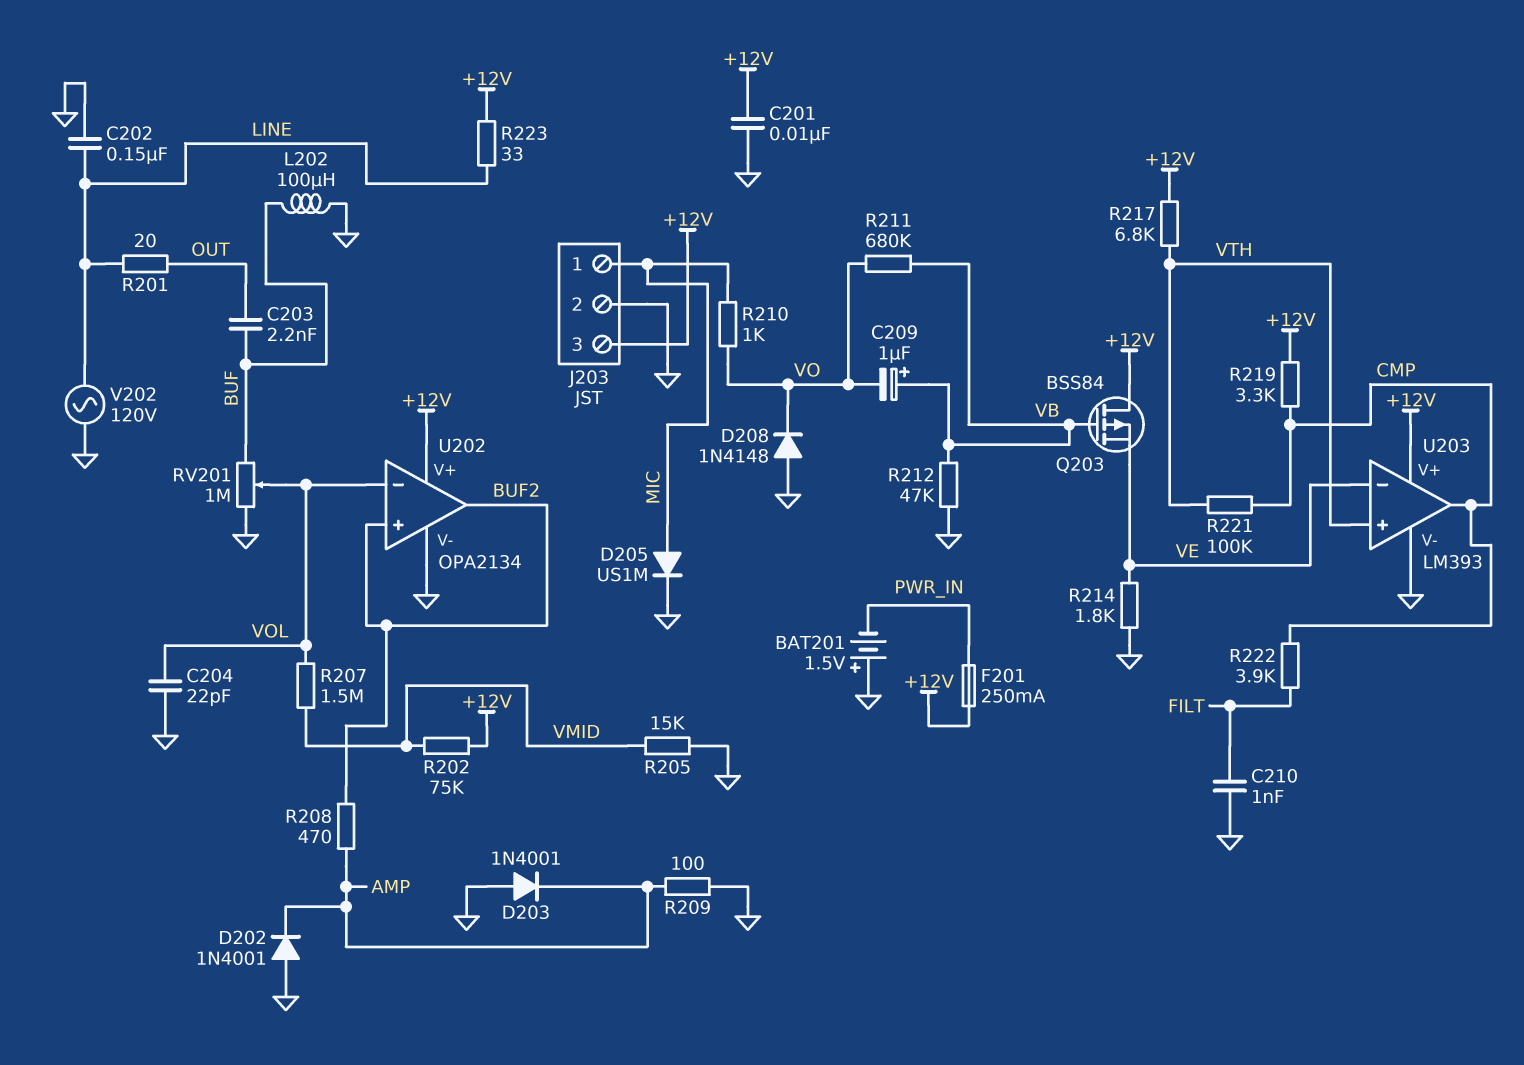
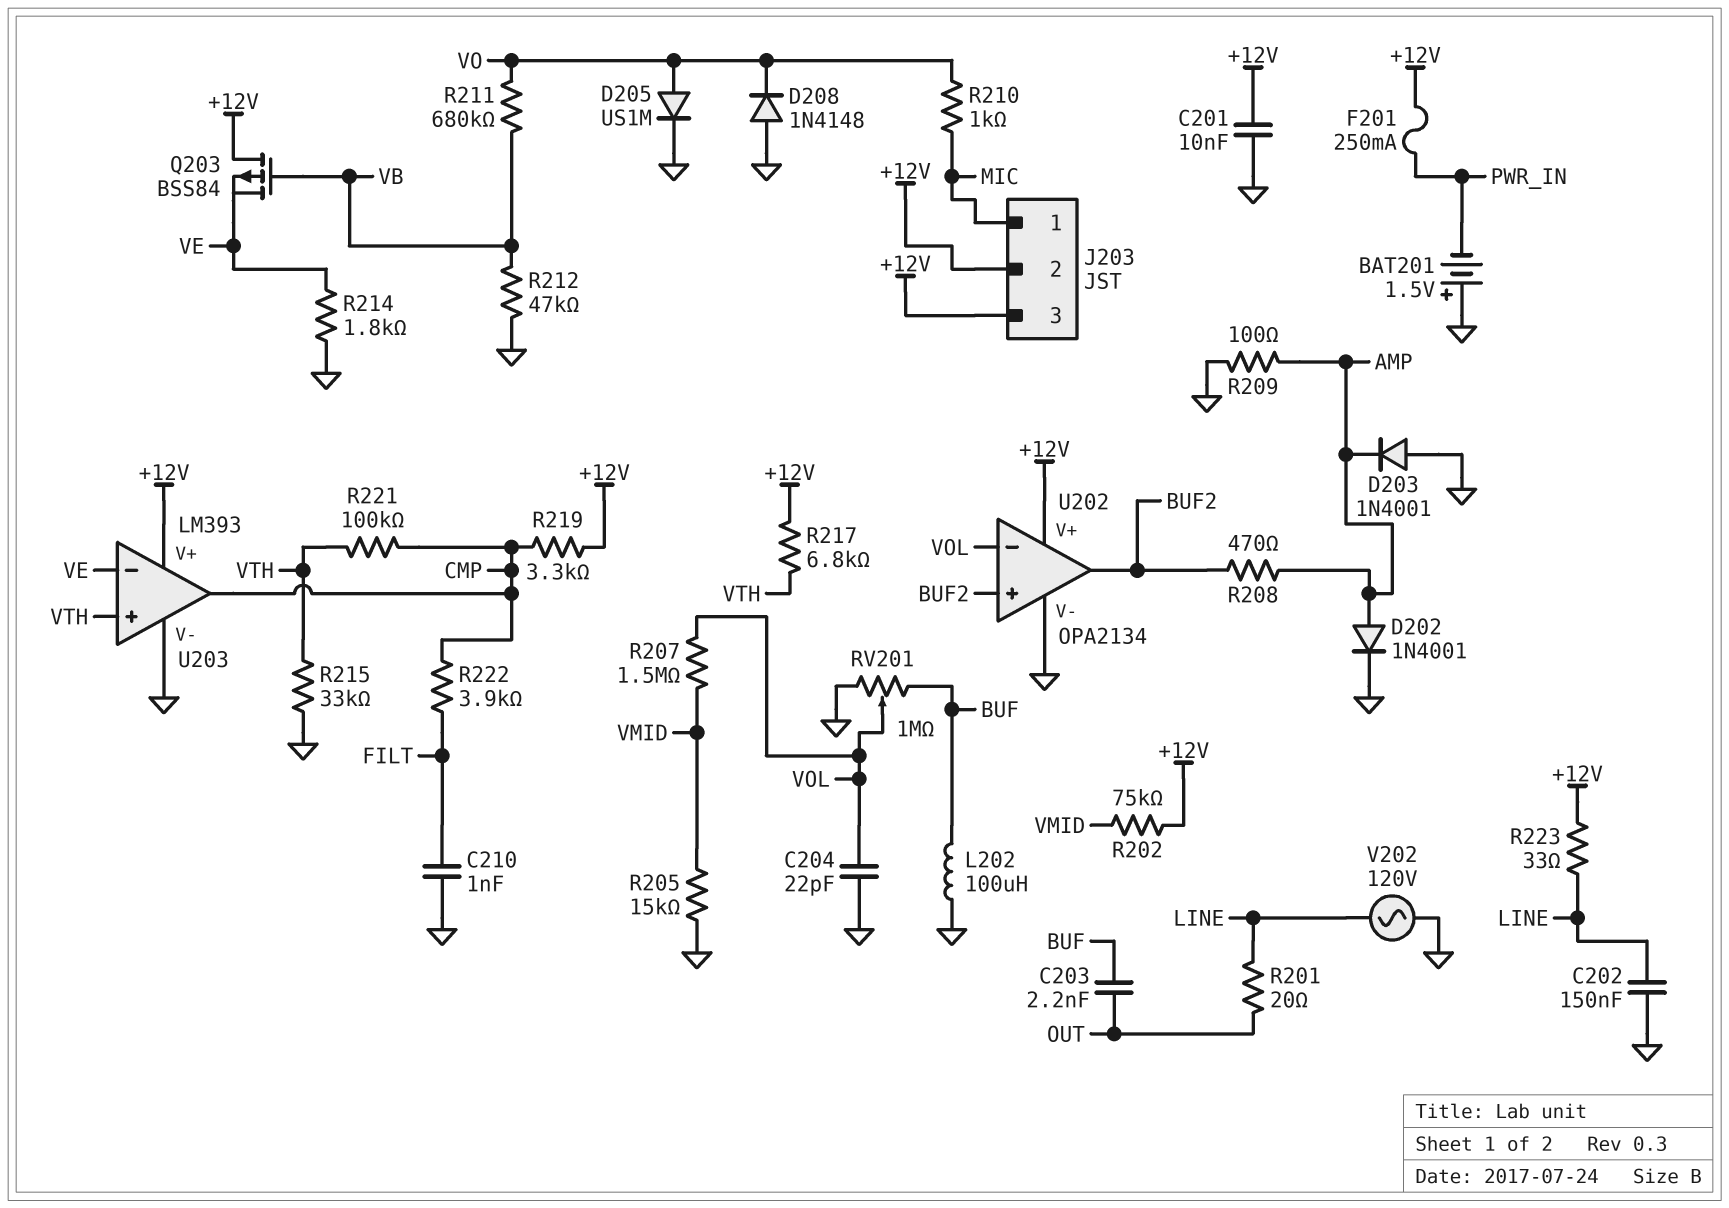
C209: 1uF (plus VB, minus VO) -> none
D202: diode 1N4001 (A GND, K AMP) -> diode 1N4001 (A AMP, K GND)
D205: diode US1M (A MIC, K GND) -> diode US1M (A VO, K GND)
J203 pin 2: GND -> +12V
R215: none -> 33k (GND, VTH)

